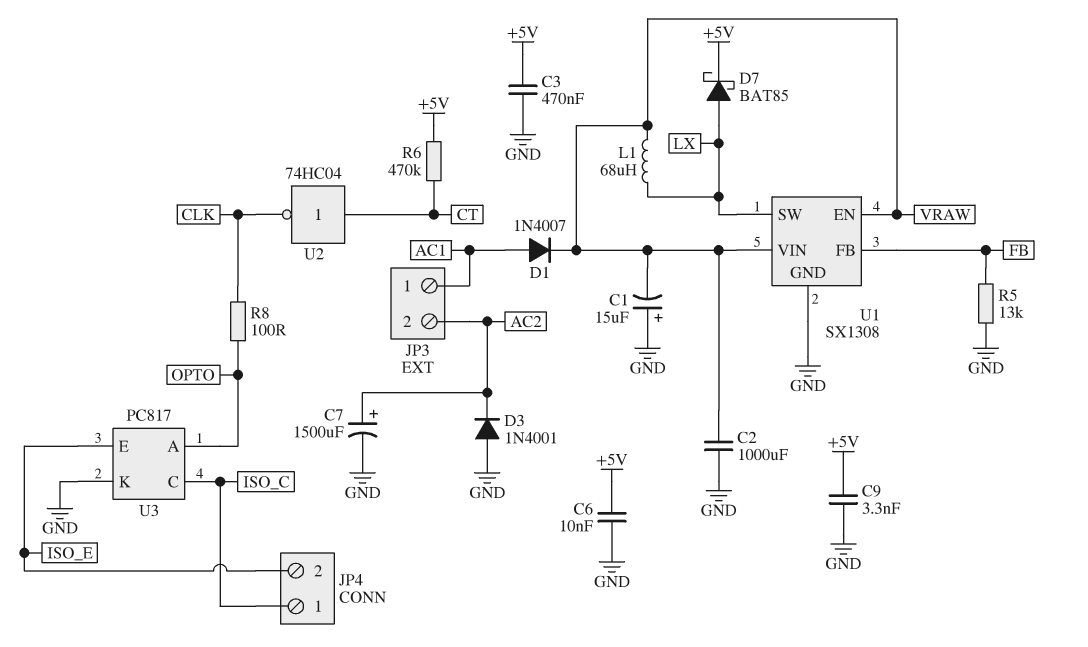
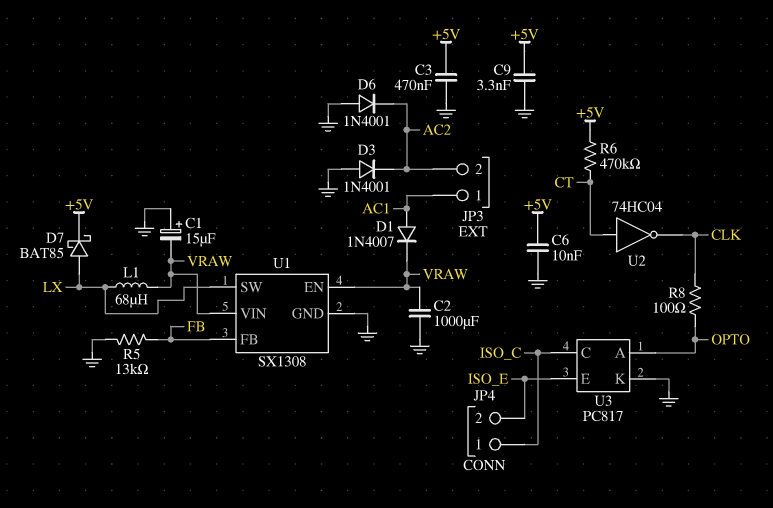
C7: 1500uF (plus AC2, minus GND) -> none
D6: none -> diode 1N4001 (A GND, K AC2)

